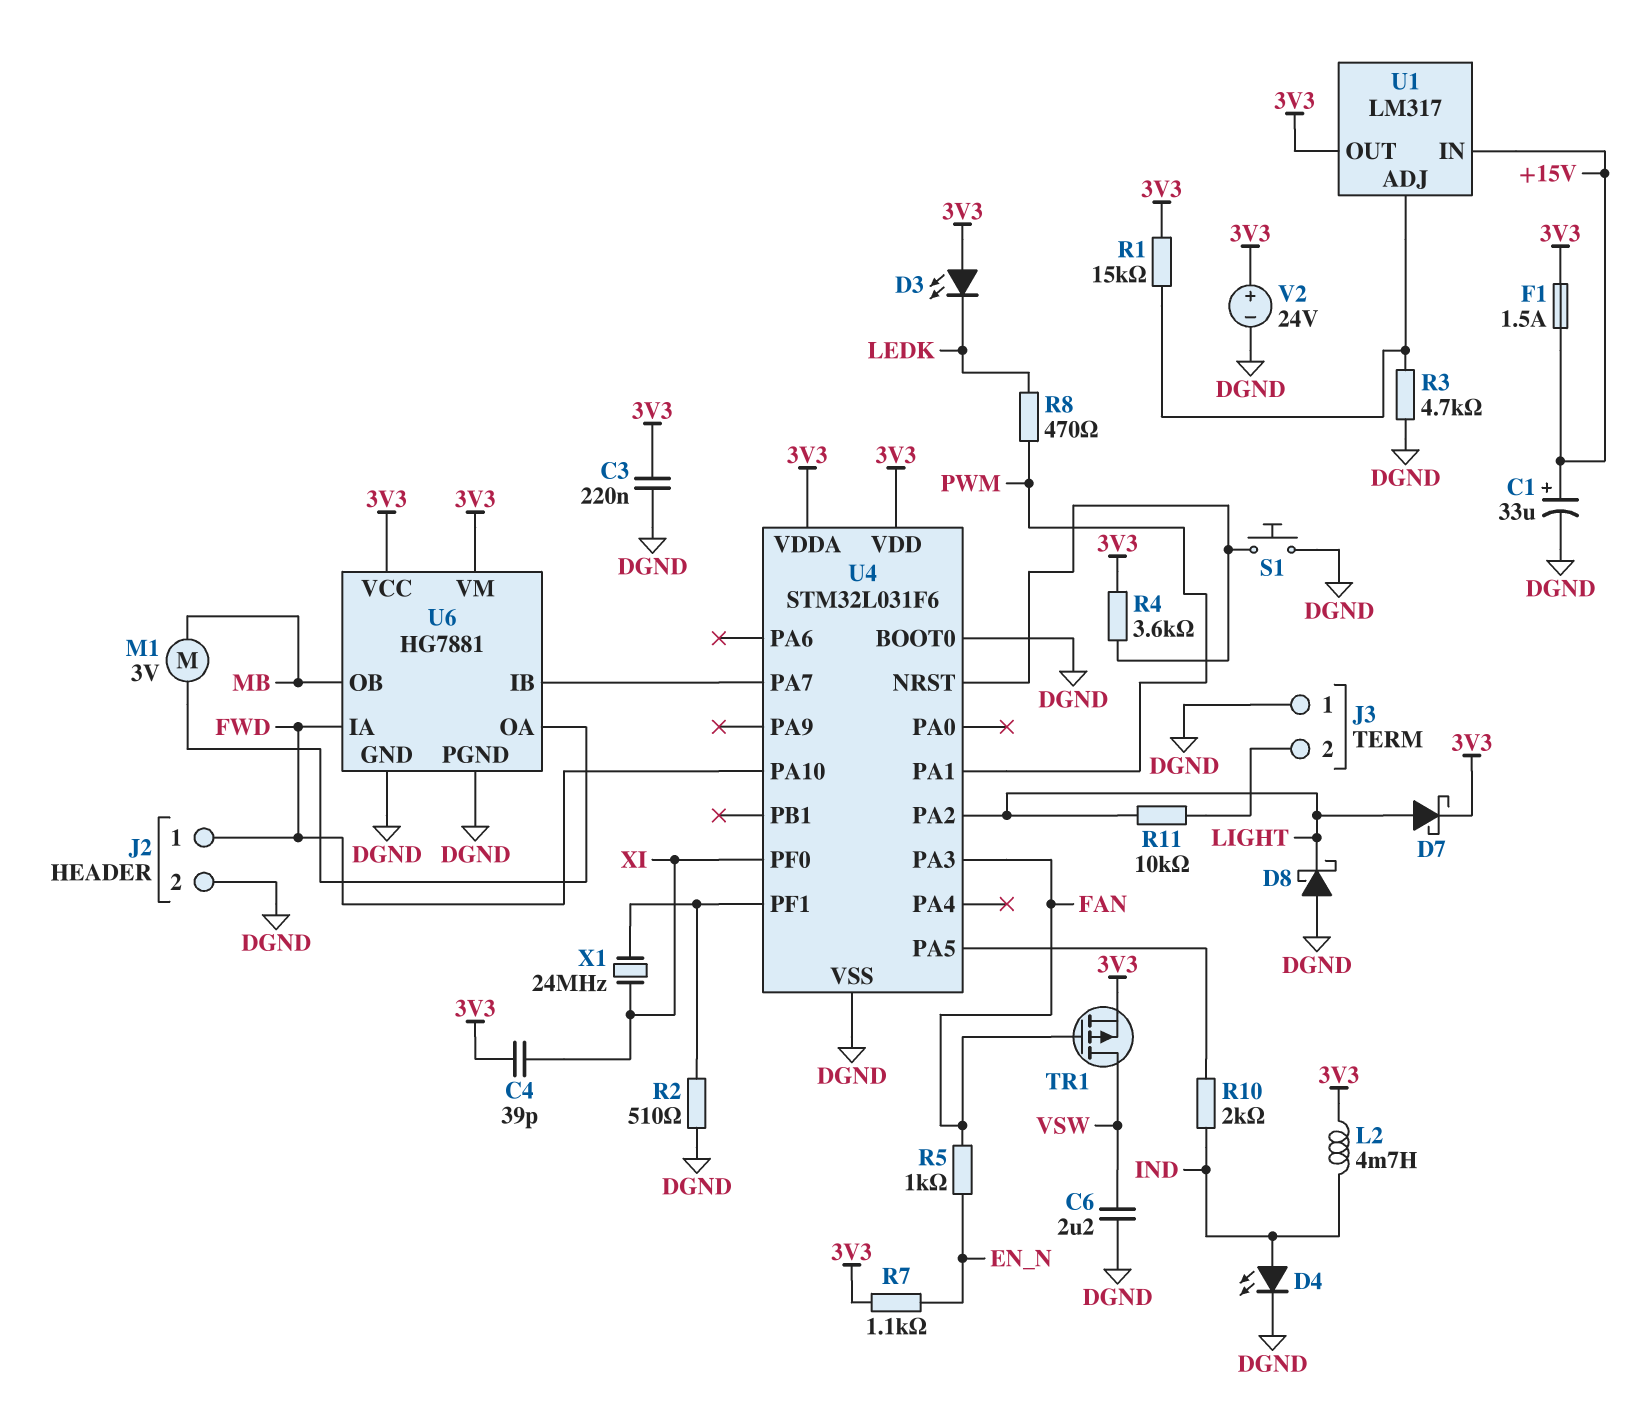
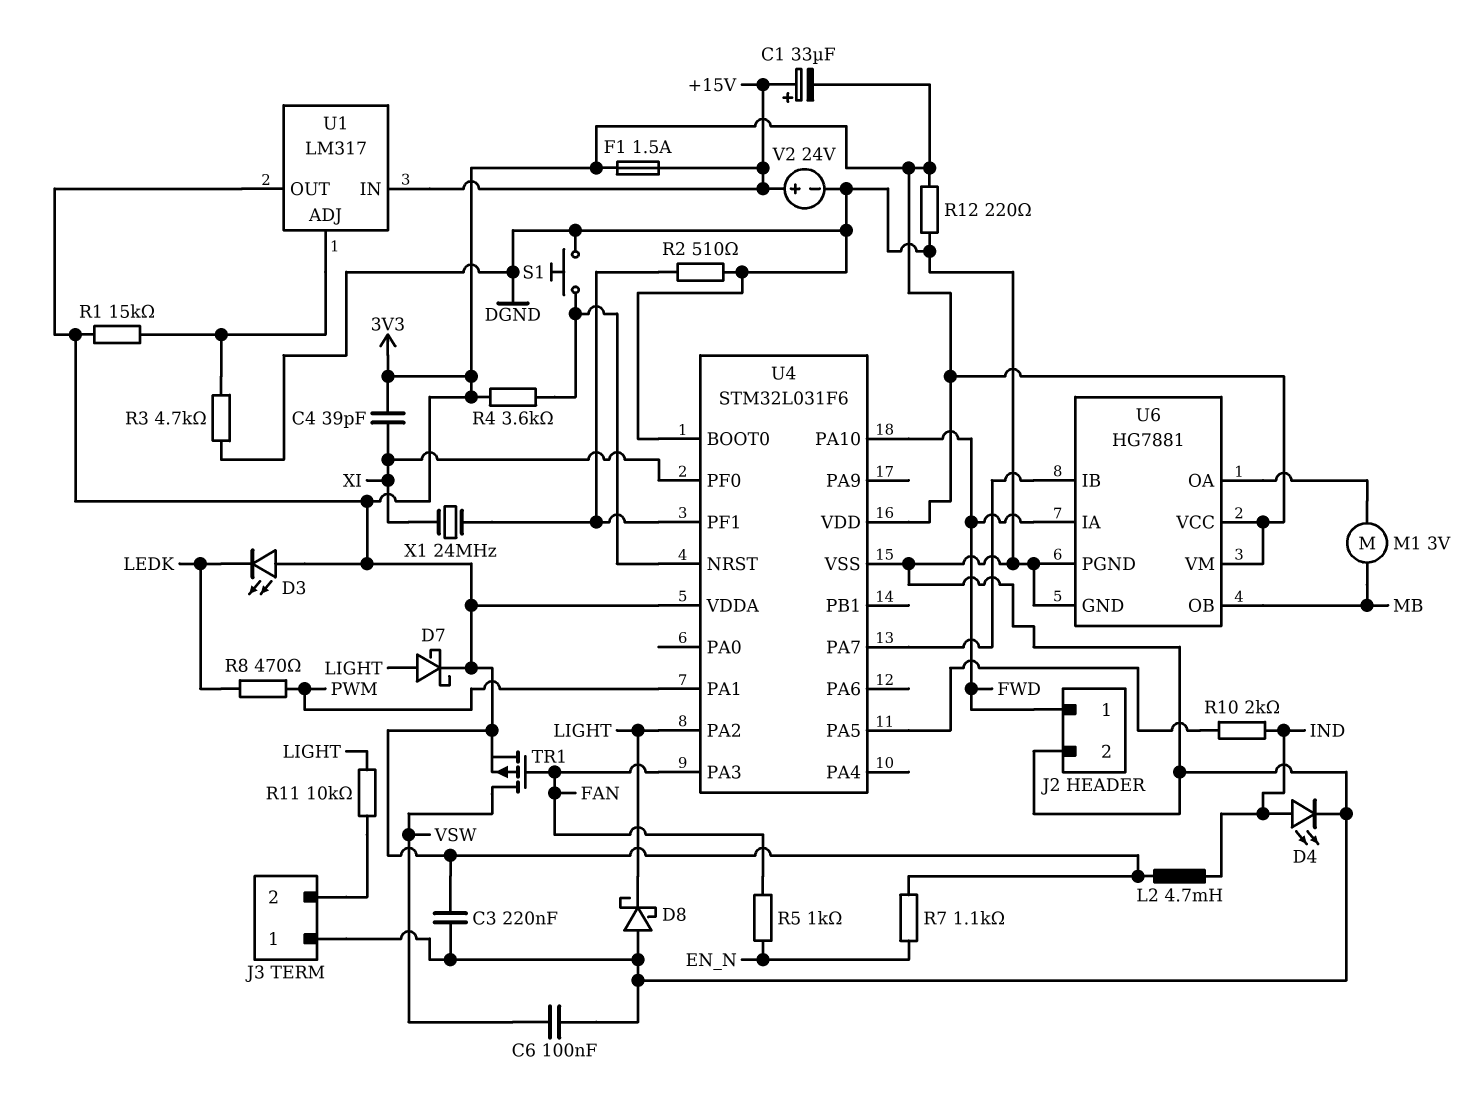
C1: 33uF (plus +15V, minus DGND) -> 33uF (plus +15V, minus 3V3)
C6: 2.2uF (DGND, VSW) -> 100nF (DGND, VSW)
R12: none -> 220 (3V3, DGND)
V2: 24V (plus 3V3, minus DGND) -> 24V (plus +15V, minus DGND)

